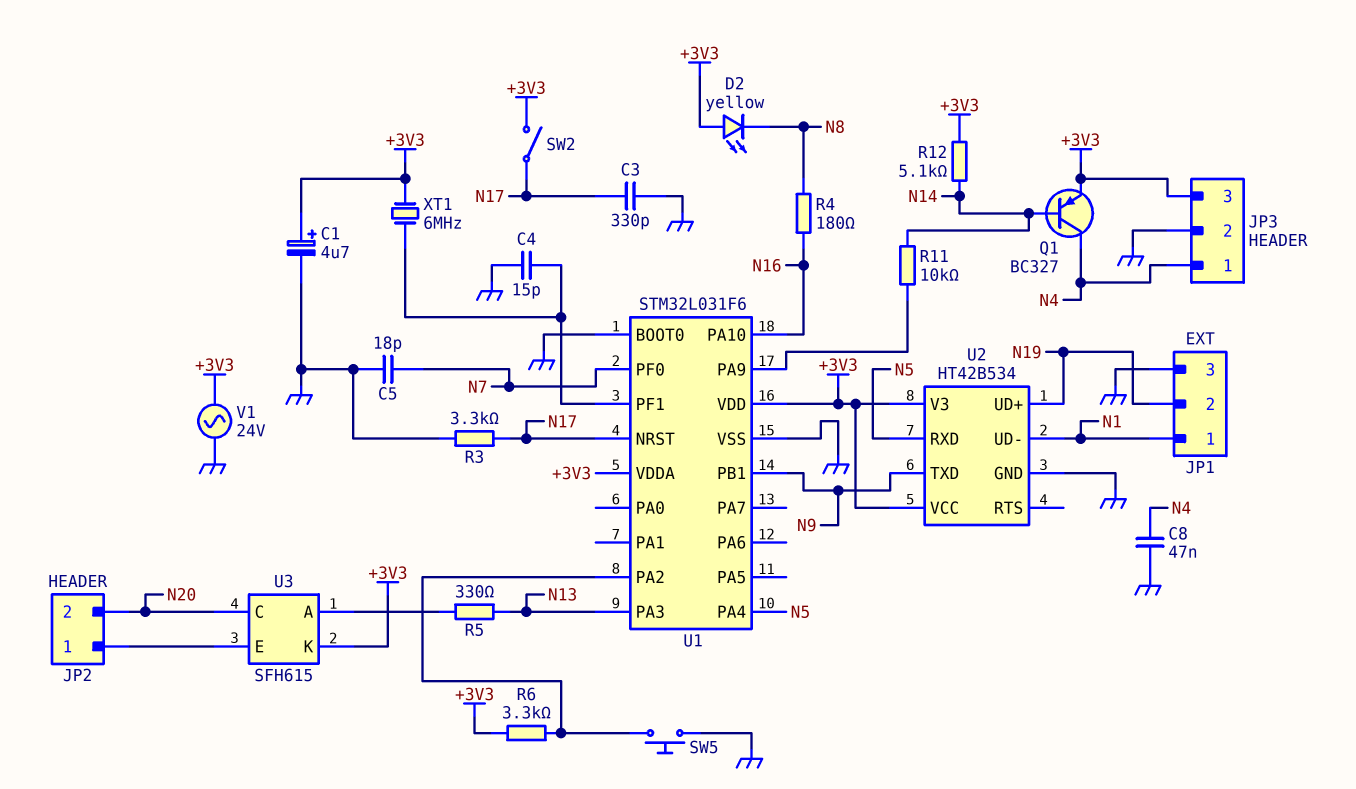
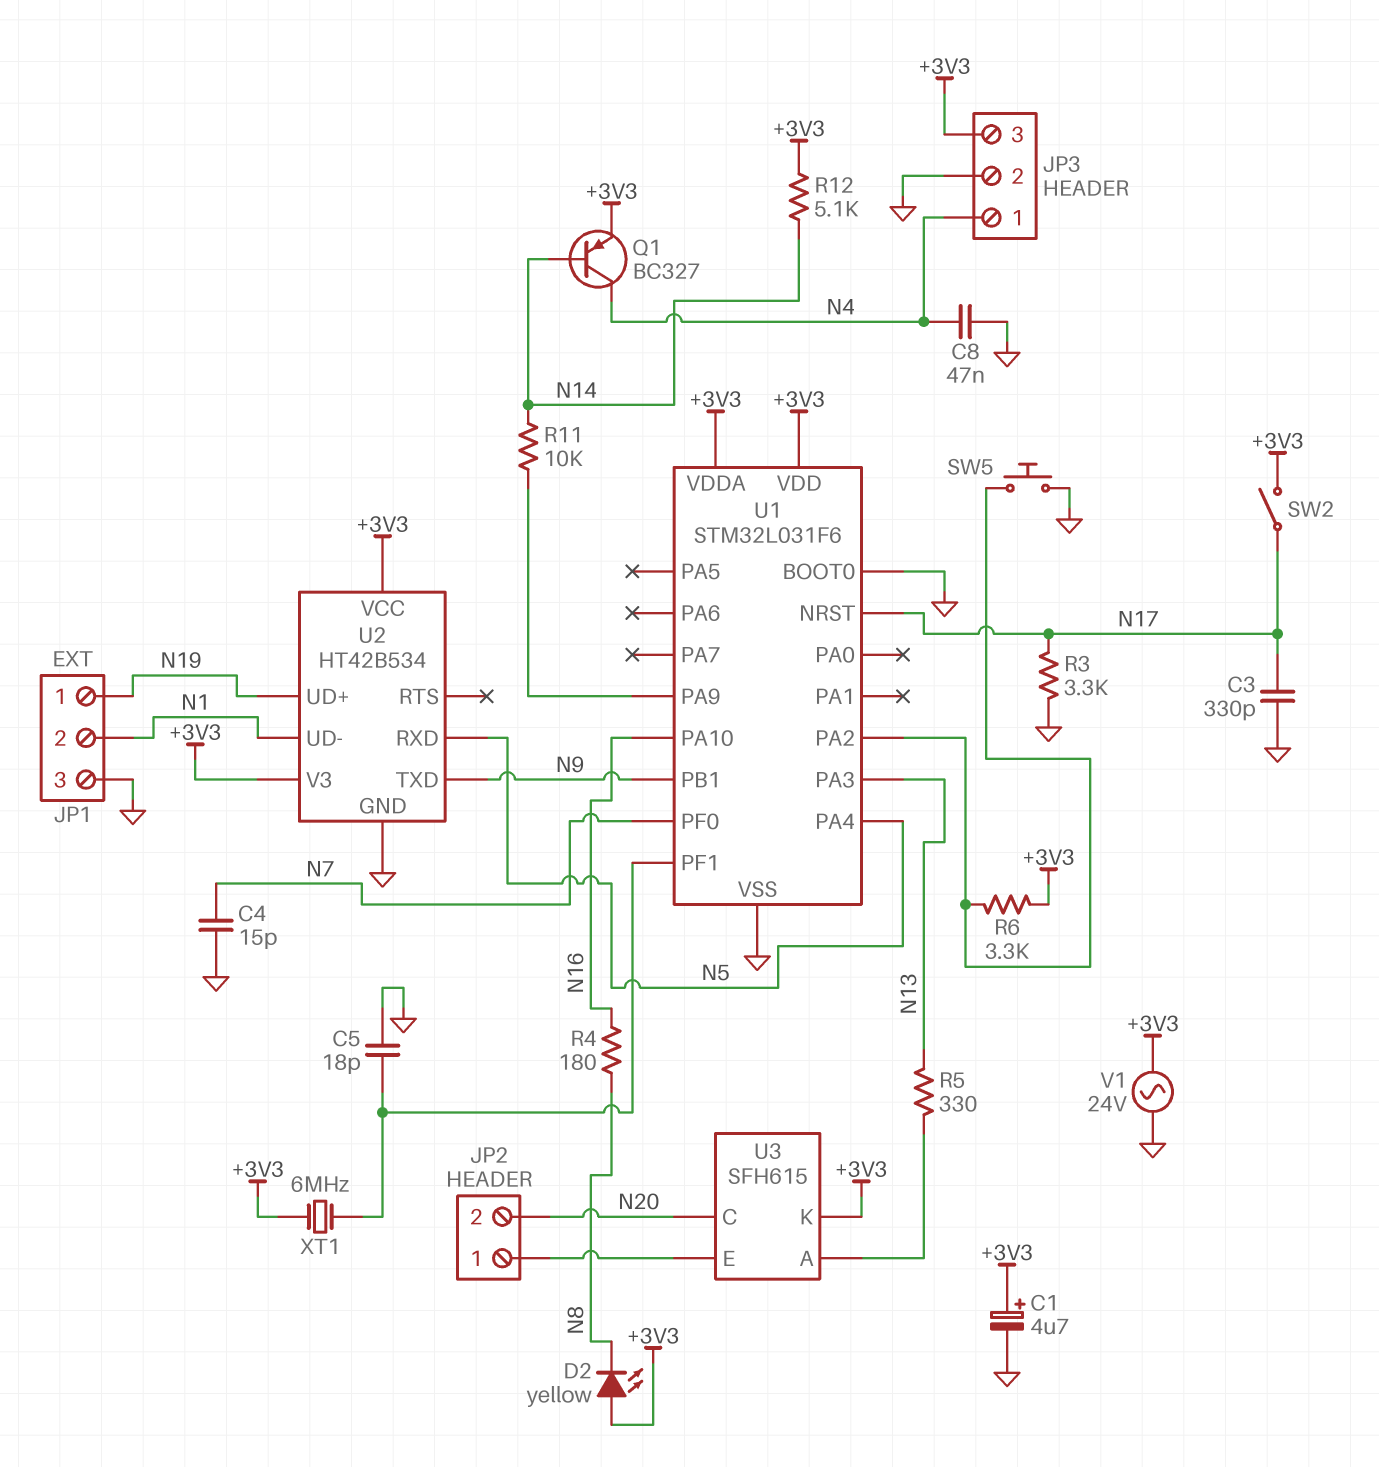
C4: 15pF (GND, U1/PF1) -> 15pF (GND, N7)
C5: 18pF (GND, N7) -> 18pF (GND, U1/PF1)
JP1 pin 1: N1 -> N19
JP1 pin 2: N19 -> N1

